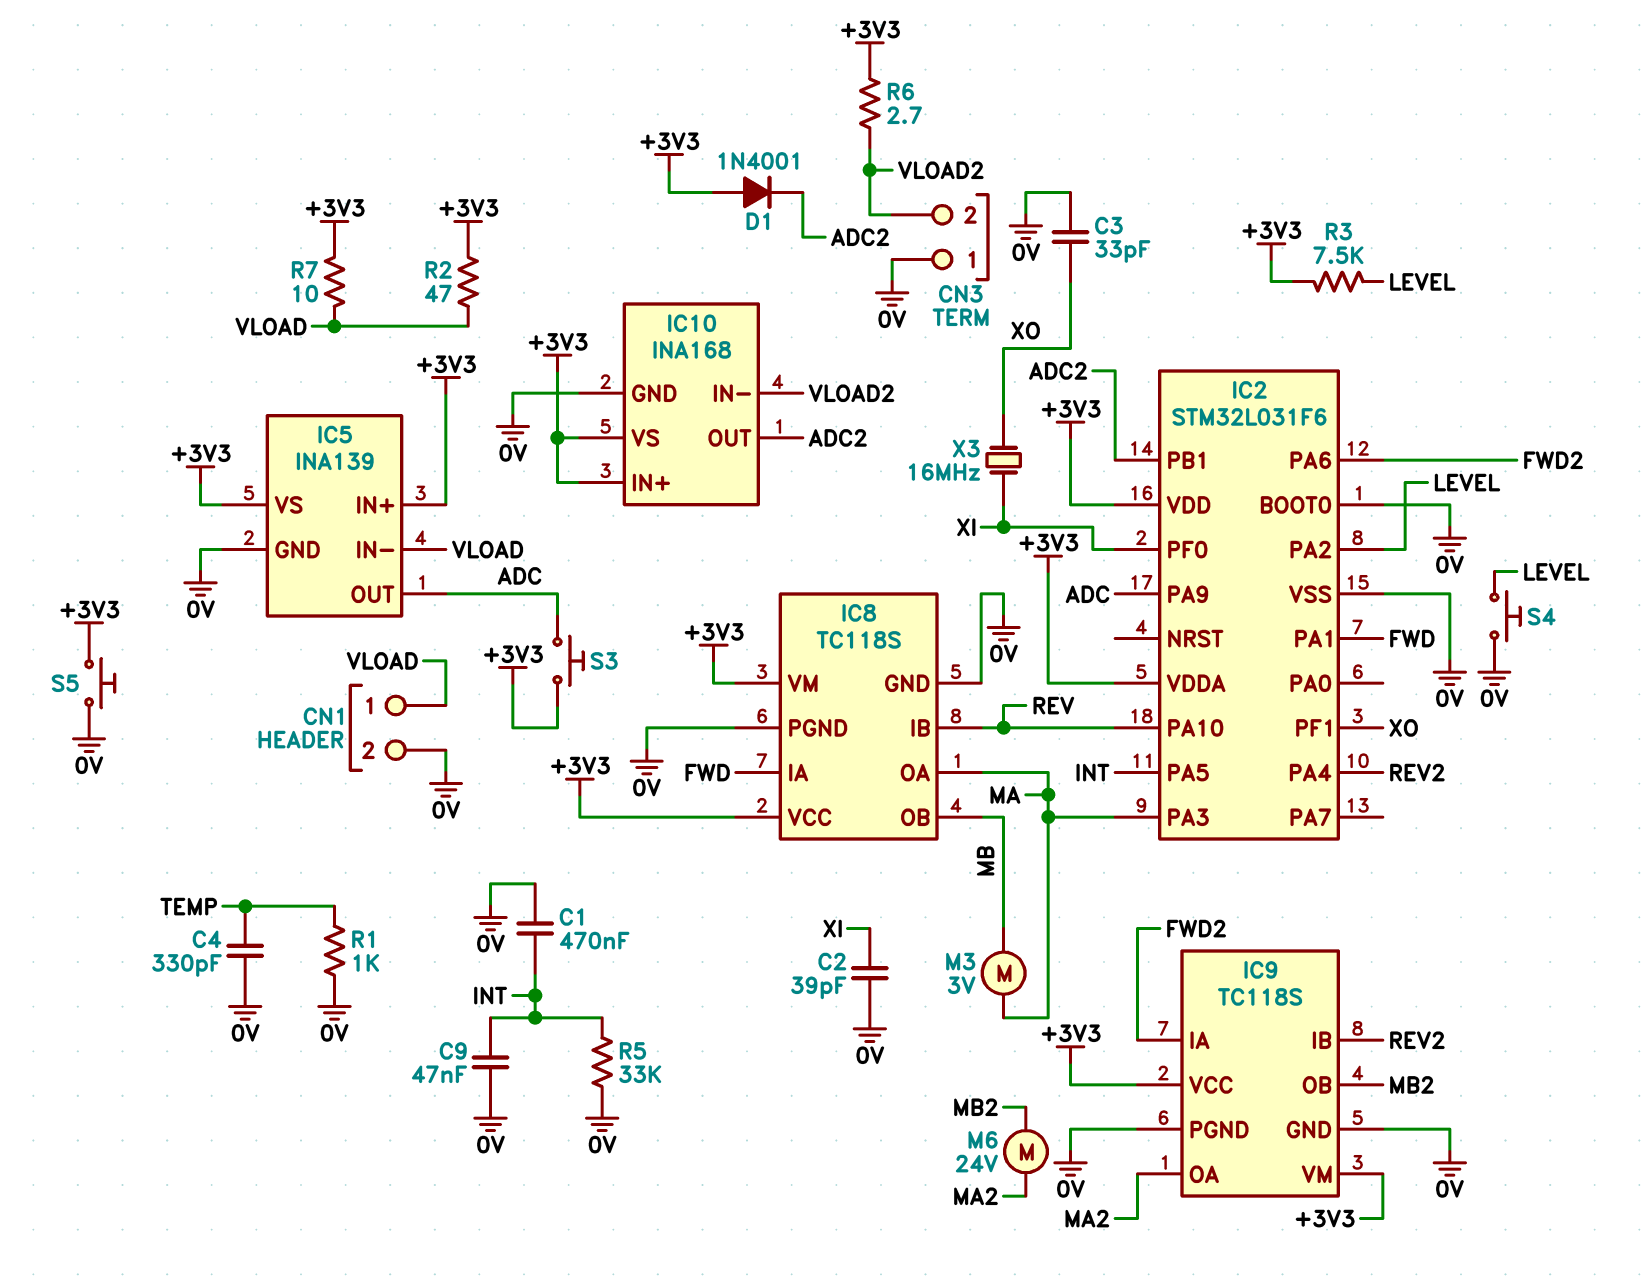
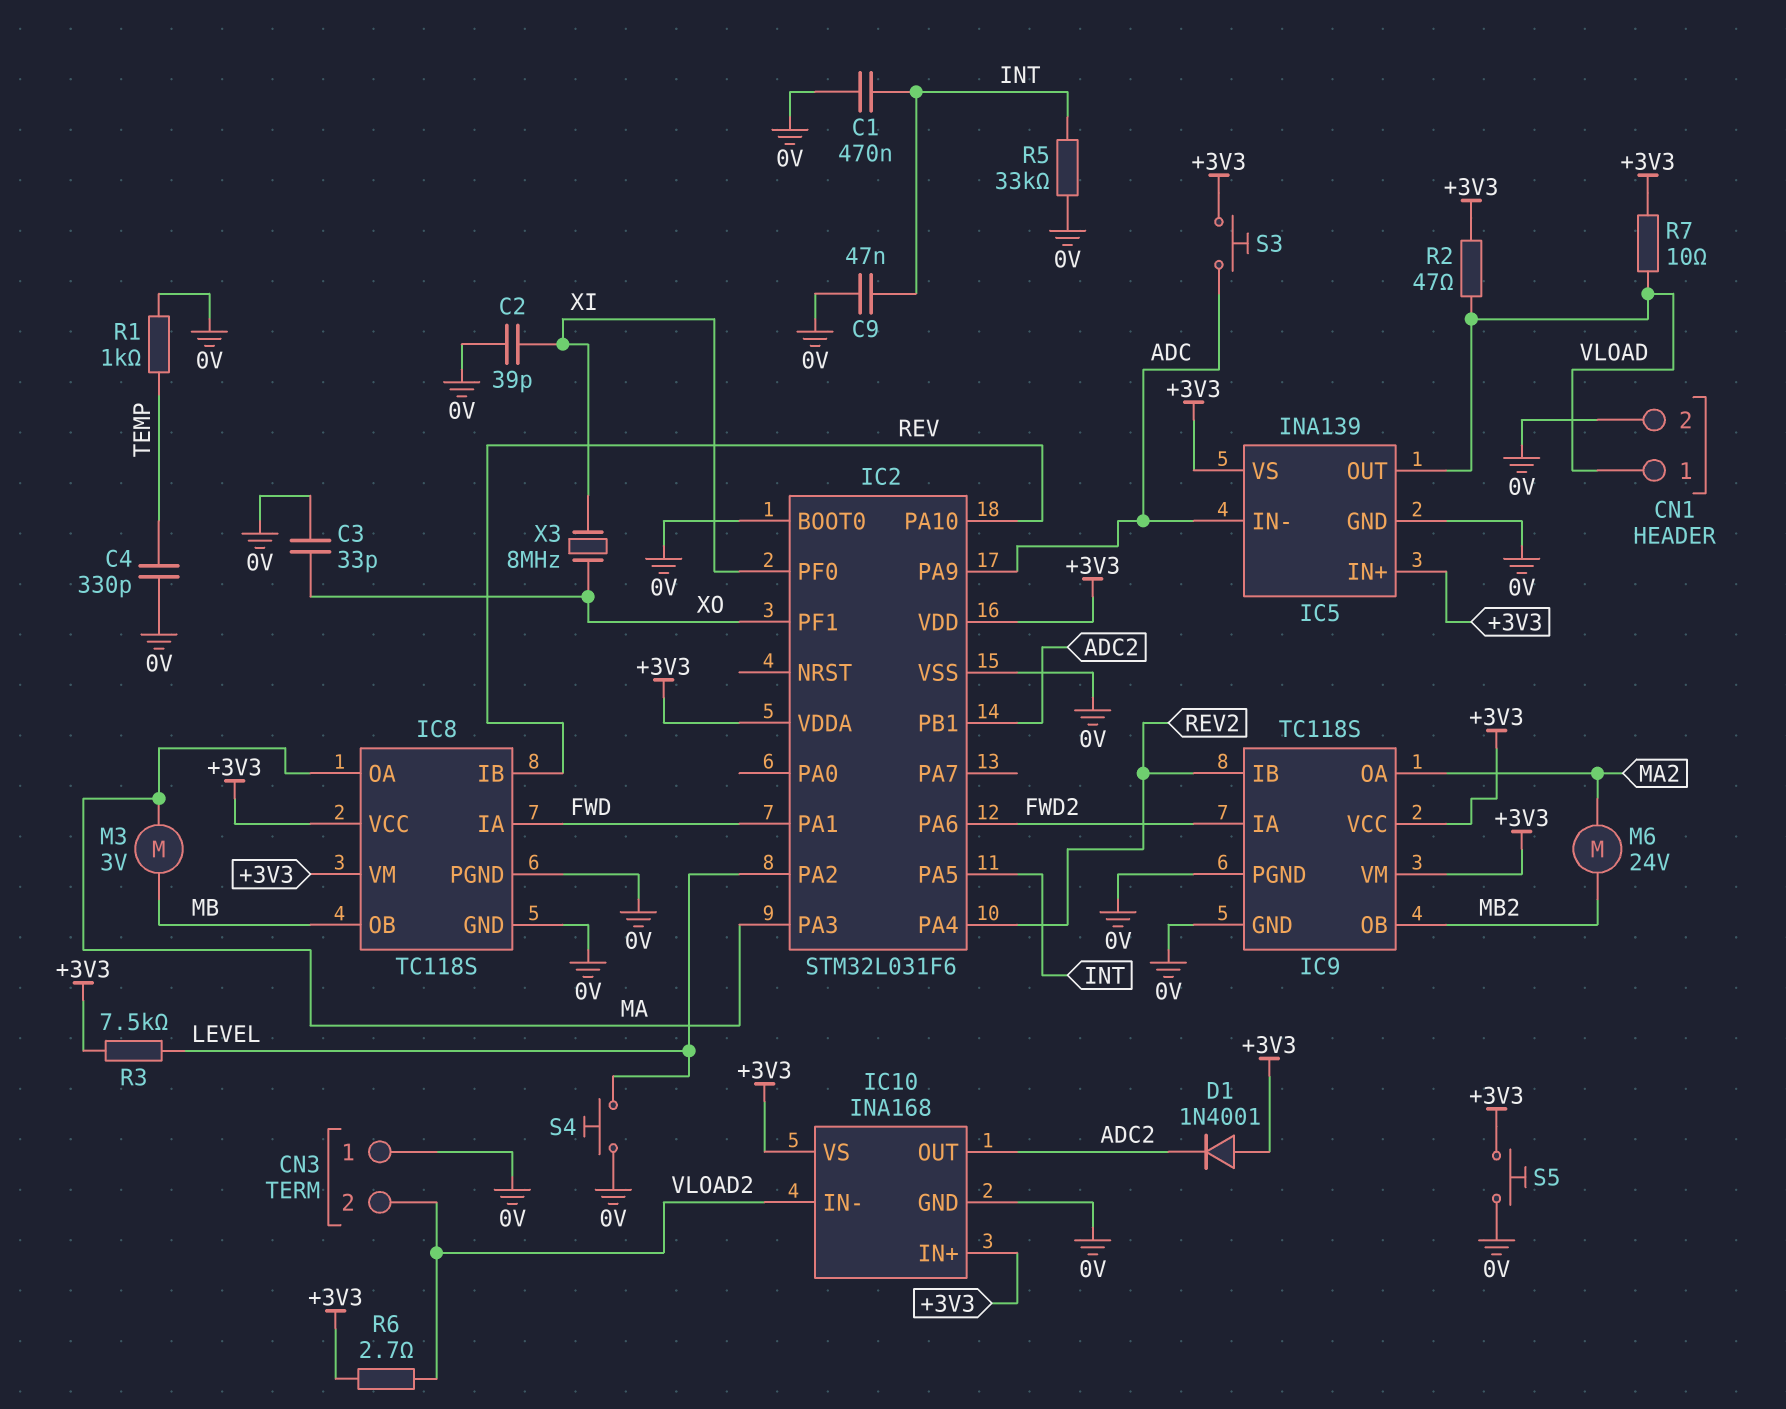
IC5 pin IN-: VLOAD -> ADC
IC5 pin OUT: ADC -> VLOAD
X3: 16MHz (XI, XO) -> 8MHz (XI, XO)

